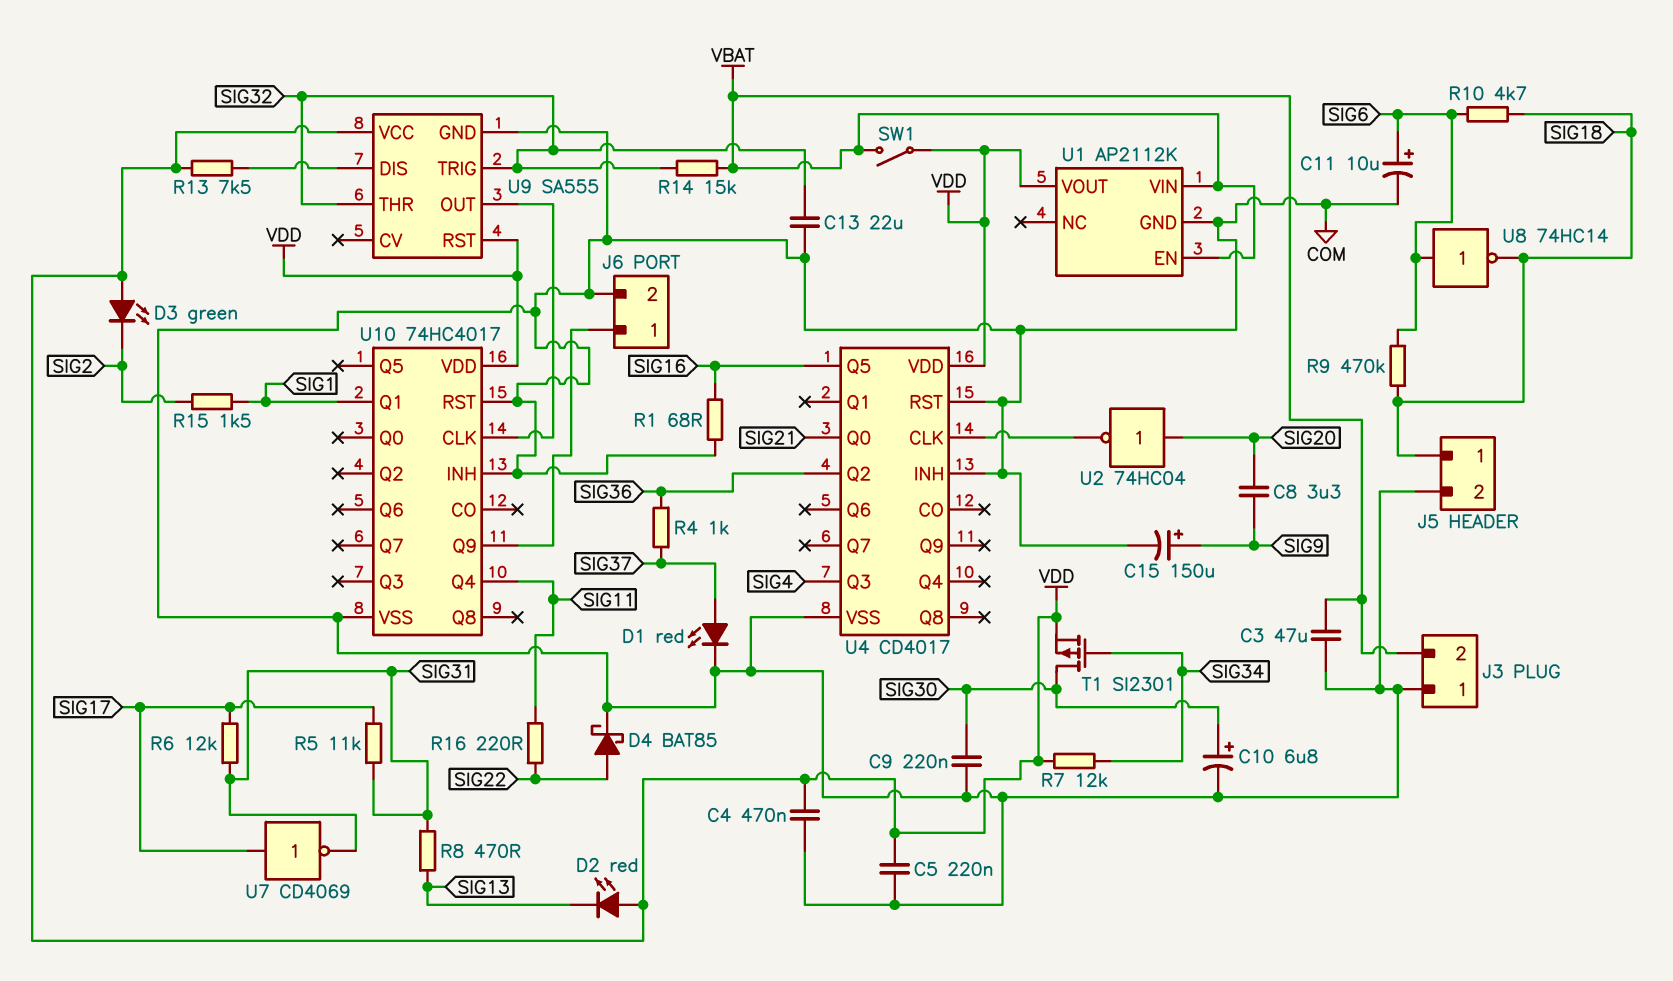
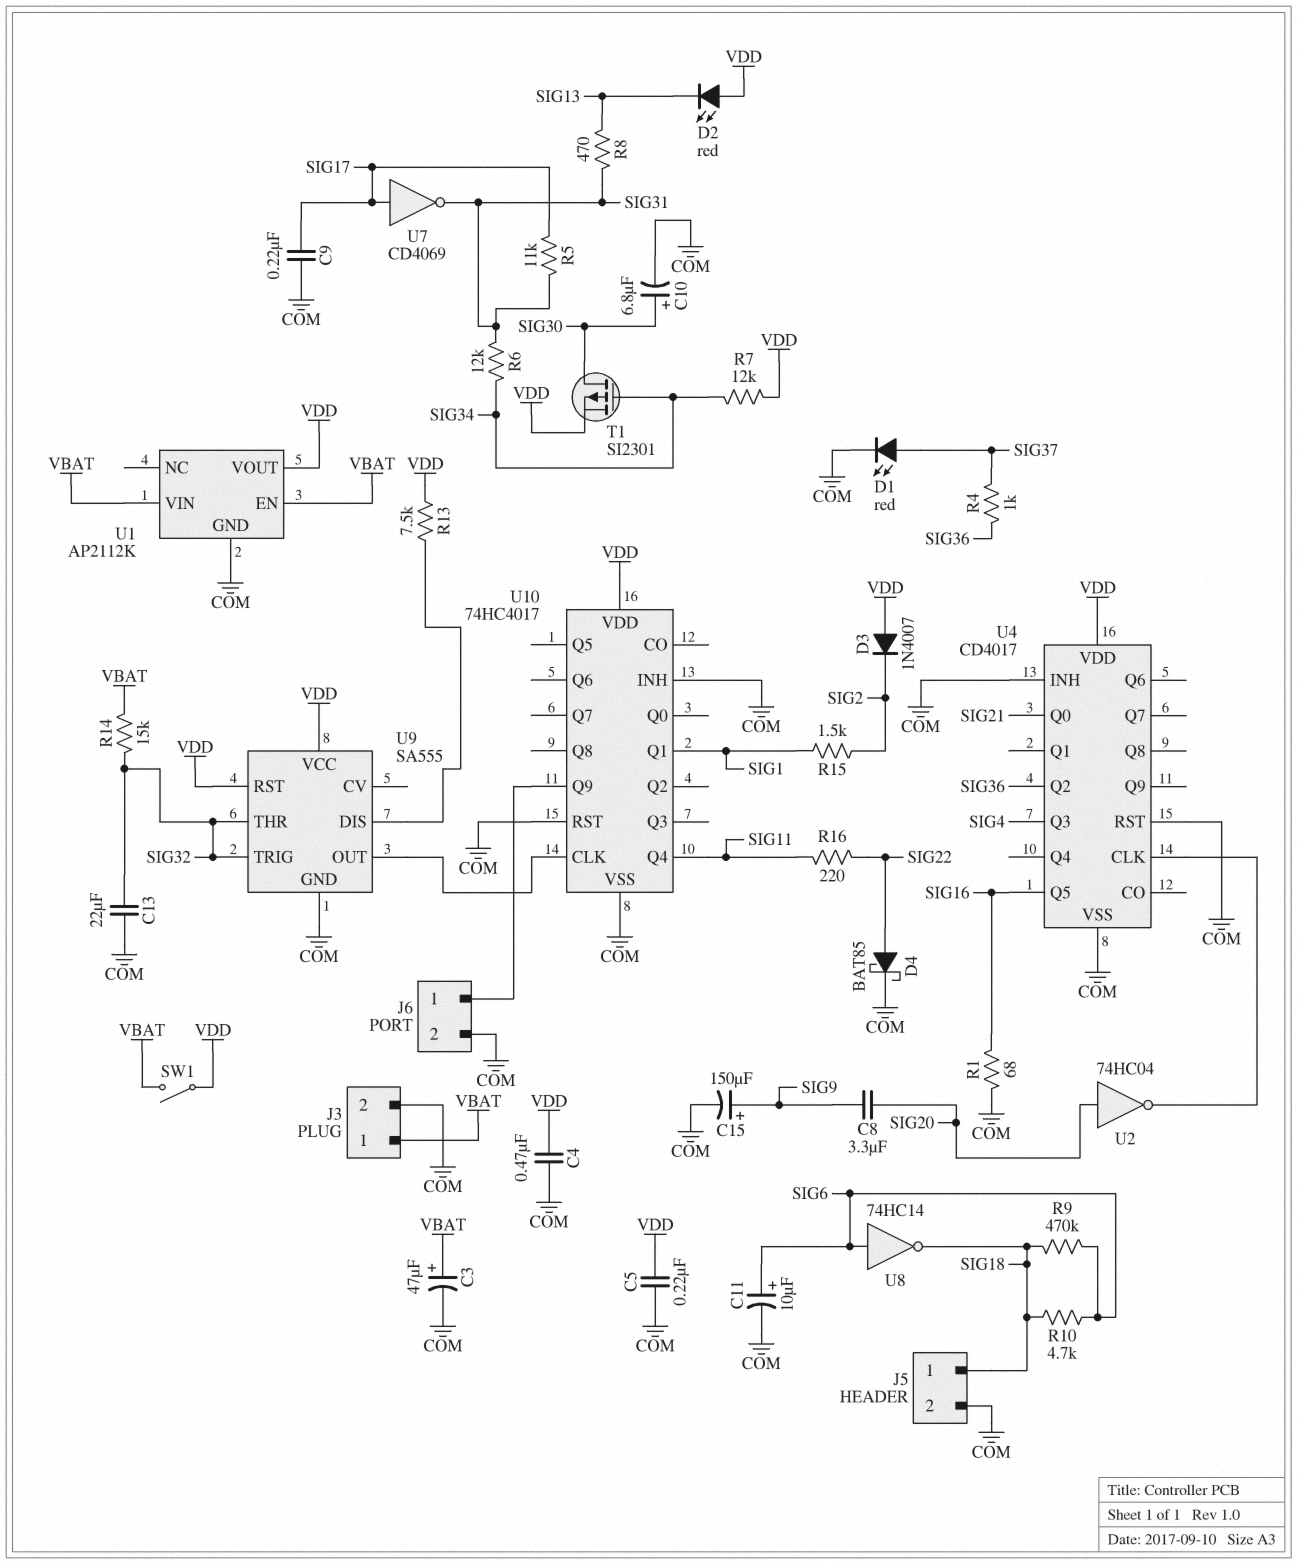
C3: 47uF (COM, VBAT) -> 47uF (plus VBAT, minus COM)
C9: 220nF (COM, SIG30) -> 220nF (COM, SIG17)
D3: LED green (A VDD, K SIG2) -> diode 1N4007 (A VDD, K SIG2)
J3 pin 1: COM -> VBAT
J3 pin 2: VBAT -> COM
R6: 12k (SIG17, SIG31) -> 12k (SIG31, SIG34)

